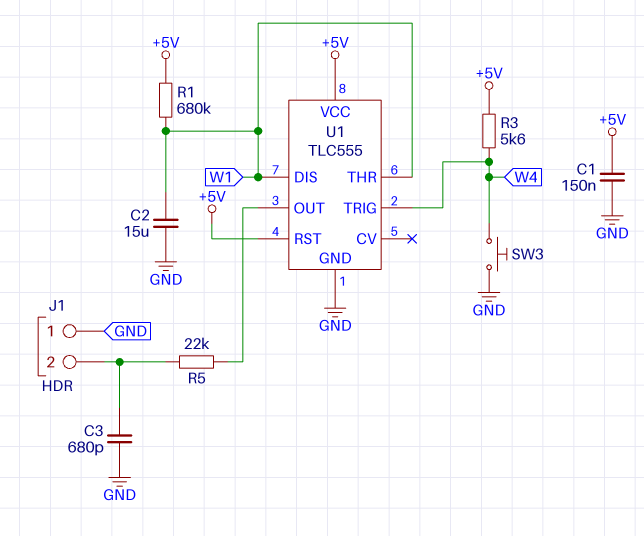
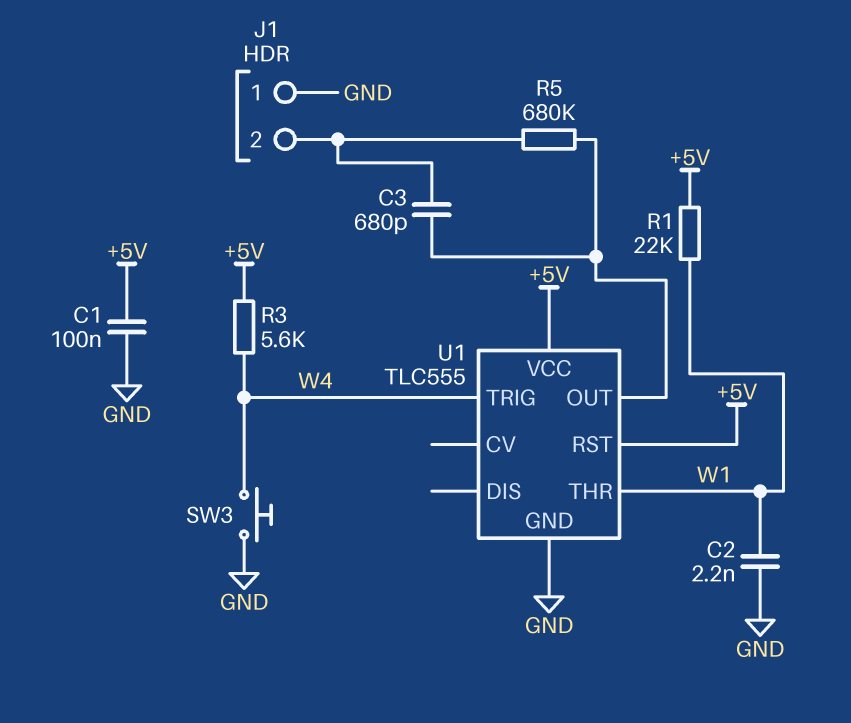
C1: 150nF (+5V, GND) -> 100nF (+5V, GND)
C2: 15uF (GND, W1) -> 2.2nF (GND, W1)
C3: 680pF (GND, J1/2) -> 680pF (J1/2, U1/OUT)
R1: 680k (+5V, W1) -> 22k (+5V, W1)
R5: 22k (J1/2, U1/OUT) -> 680k (J1/2, U1/OUT)
U1 pin DIS: W1 -> none

